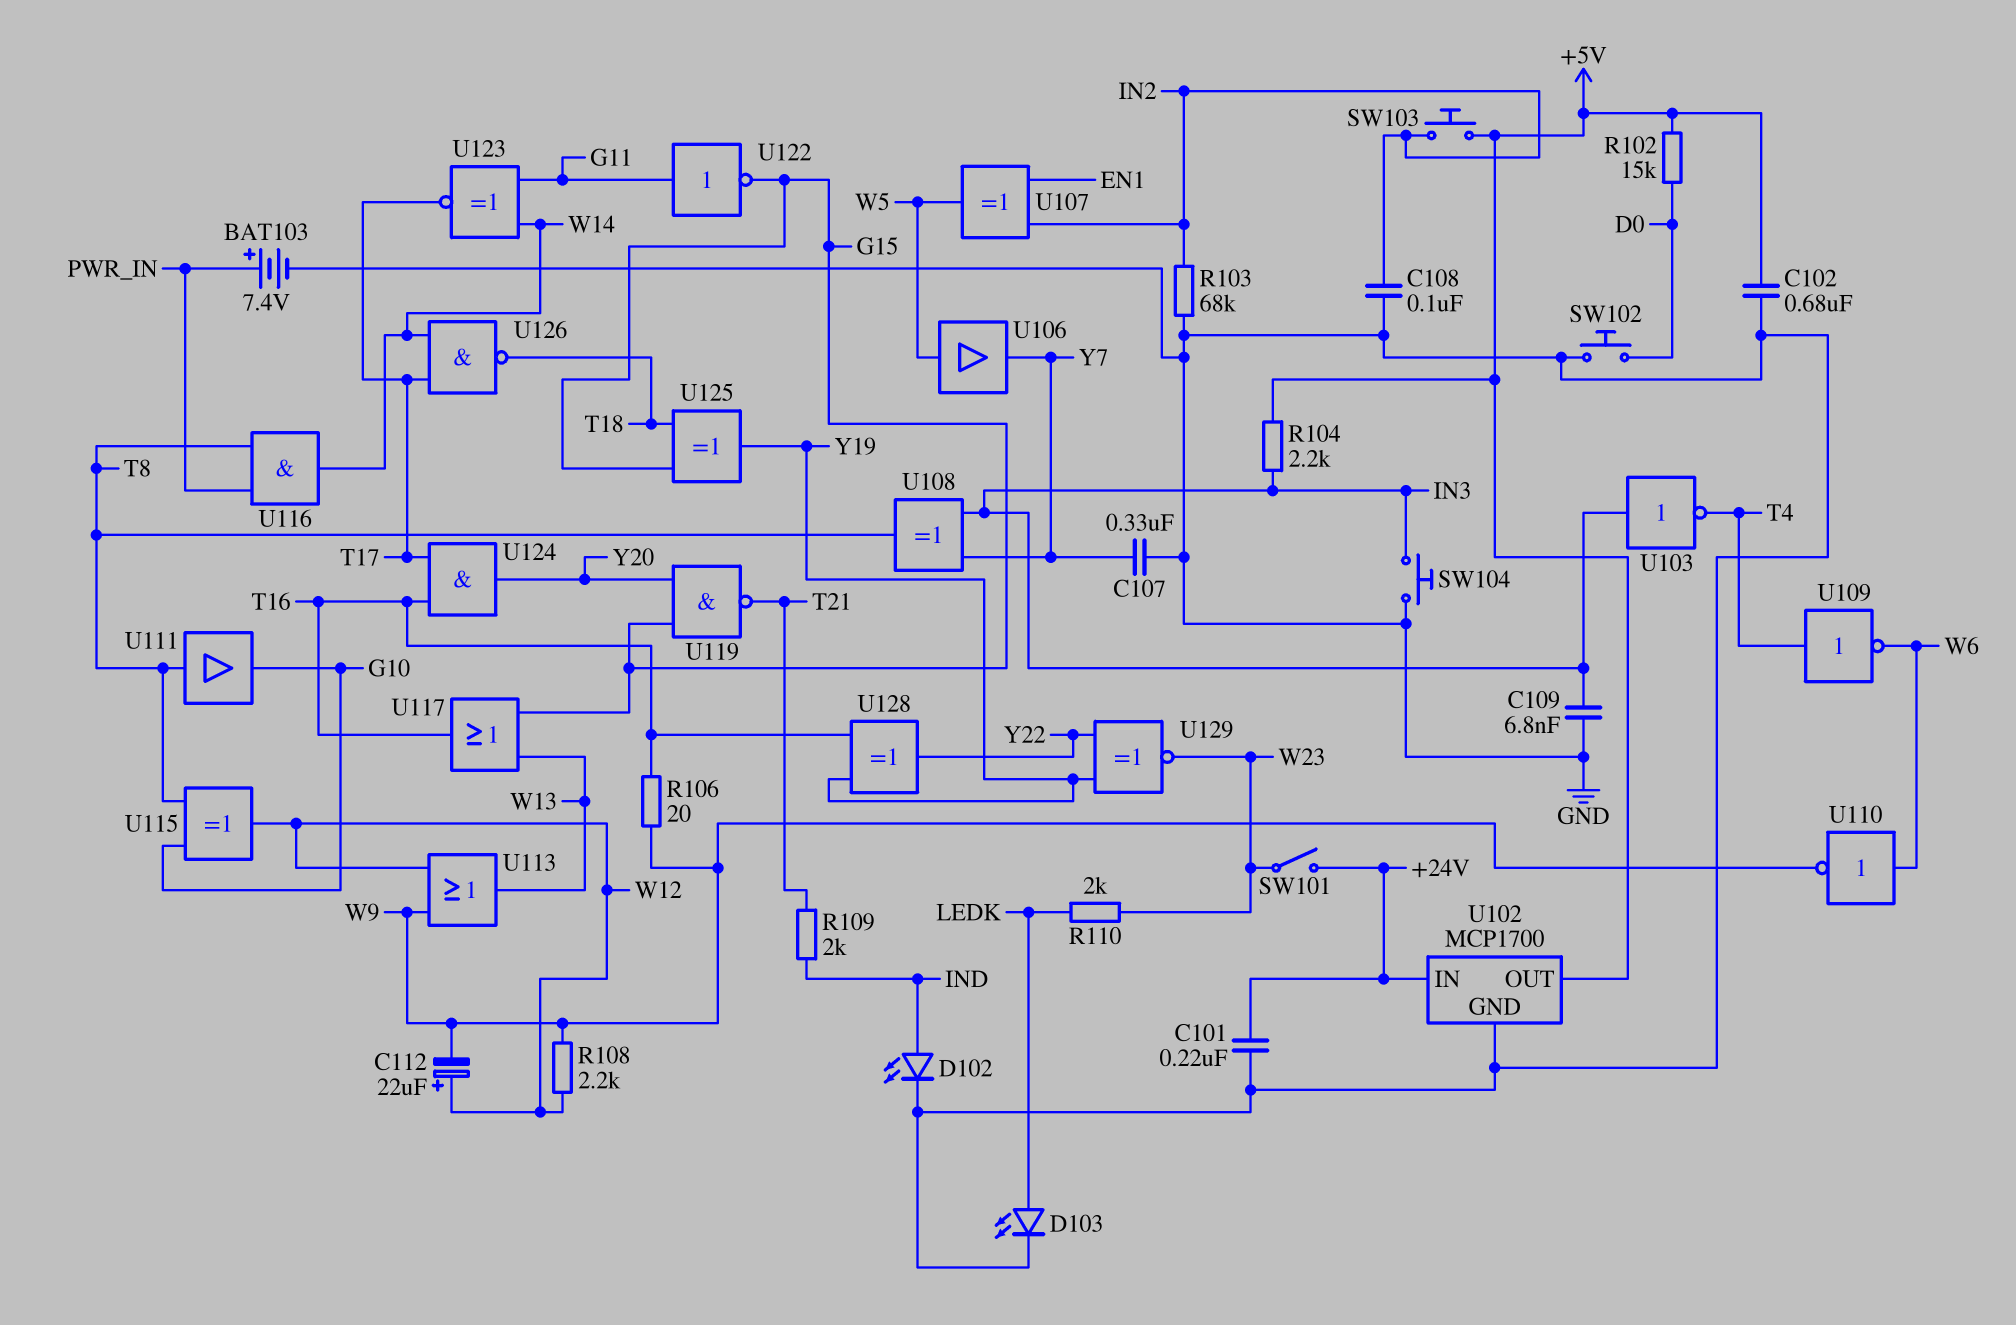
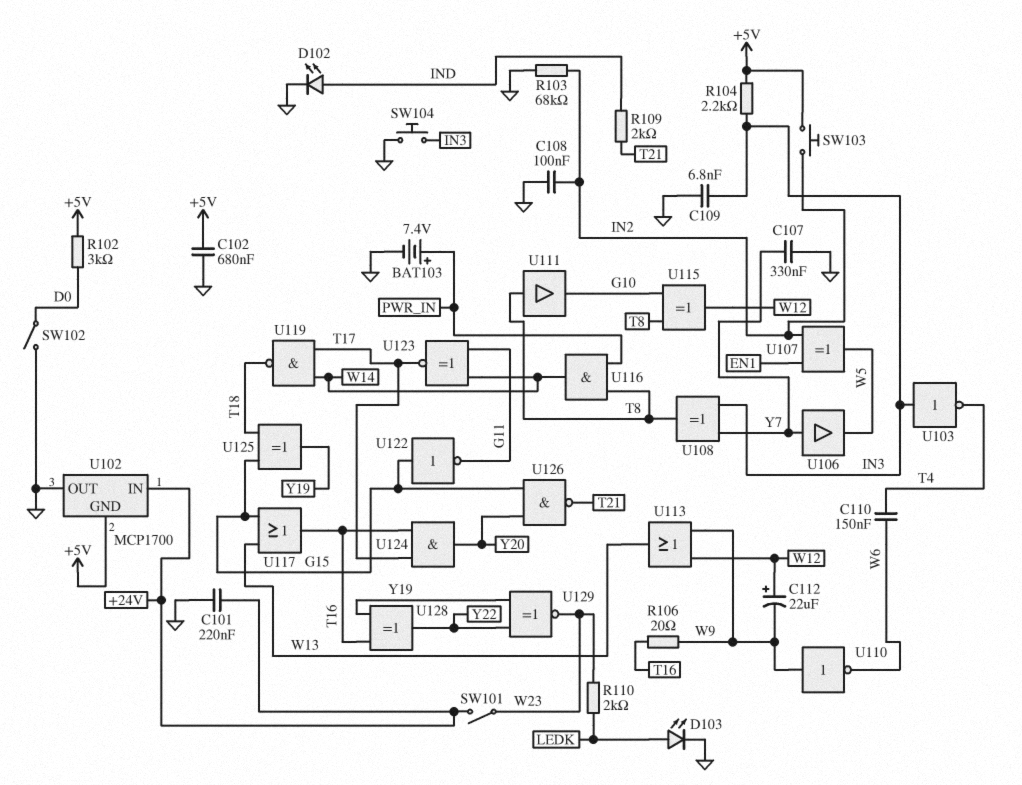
C110: none -> 150nF (T4, W6)
R102: 15k (+5V, D0) -> 3k (+5V, D0)
R108: 2.2k (W9, W12) -> none
SW102: button (D0, GND) -> switch (D0, GND)
U102 pin GND: GND -> +5V
U102 pin OUT: +5V -> GND
U106: buffer (in W5, out Y7) -> buffer (in Y7, out W5)
U109: NOT (in T4, out W6) -> none
U110: NOT (in W6, out W9) -> NOT (in W9, out W6)
U119: NAND (in G15, in Y20, out T21) -> NAND (in T17, in W14, out T18)
U122: NOT (in G11, out G15) -> NOT (in G15, out G11)
U126: NAND (in T17, in W14, out T18) -> NAND (in G15, in Y20, out T21)

